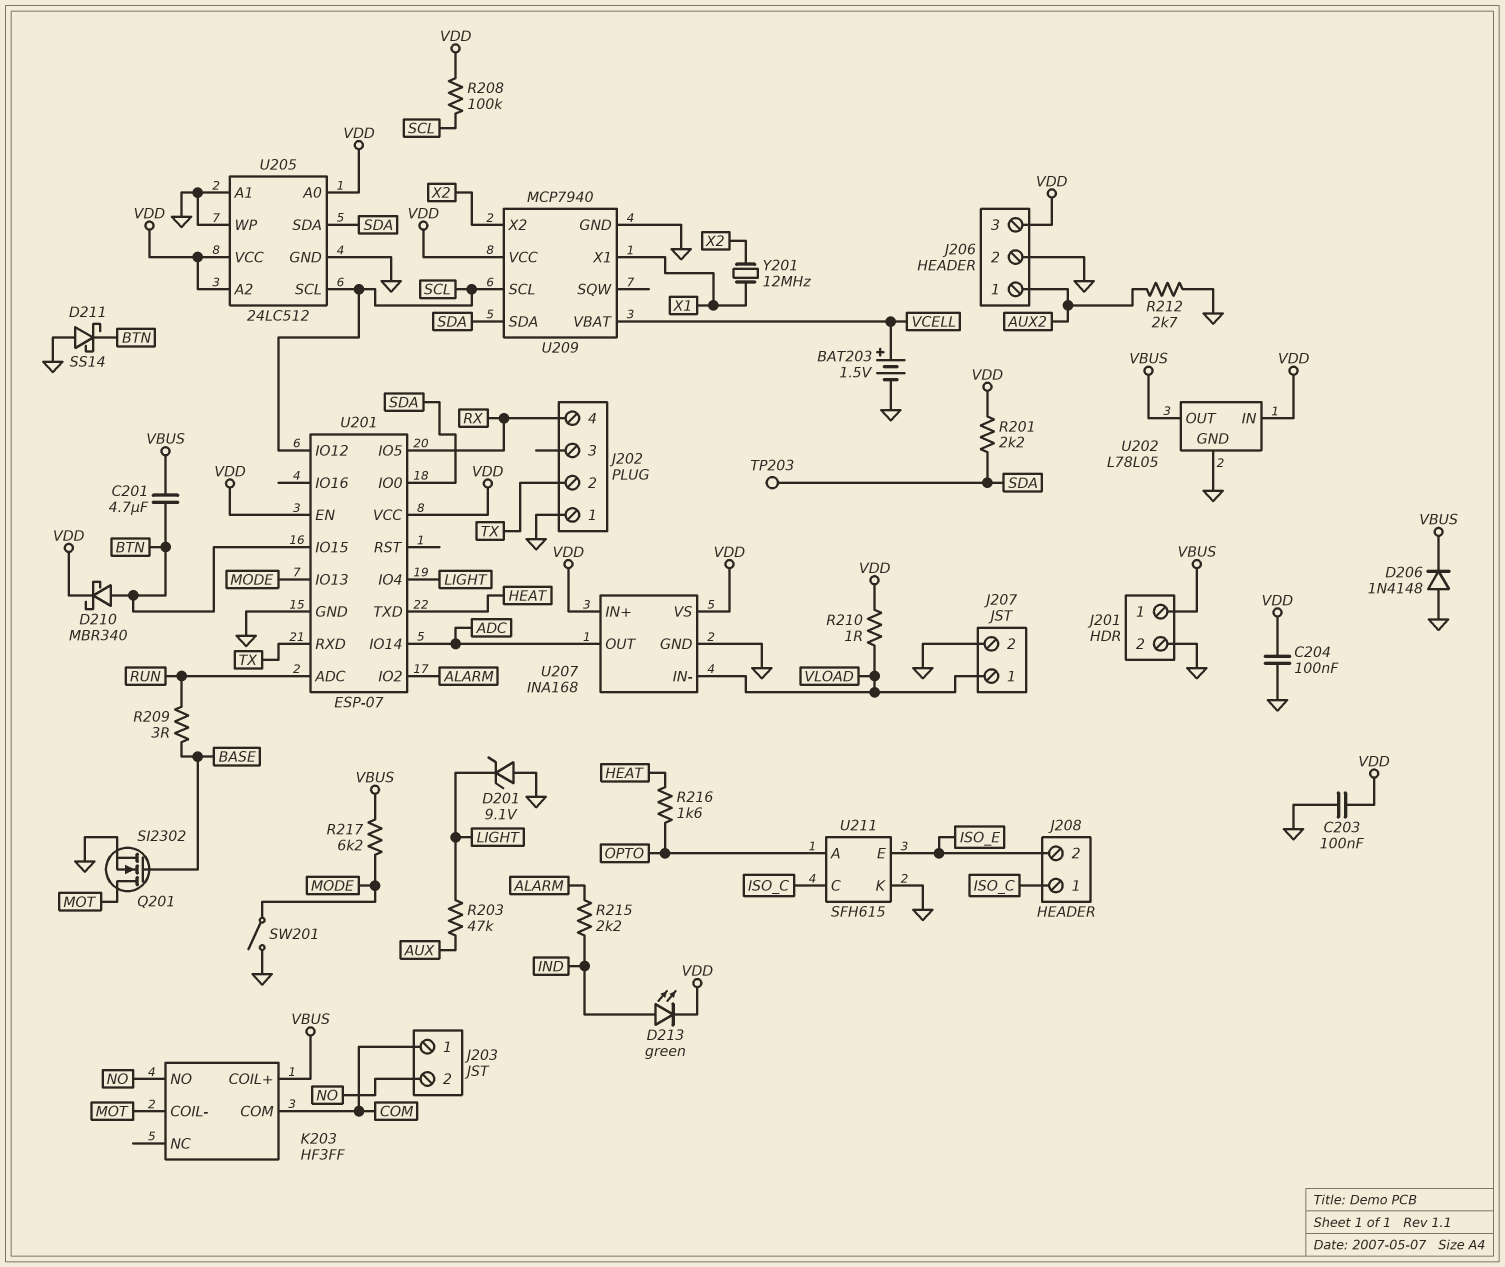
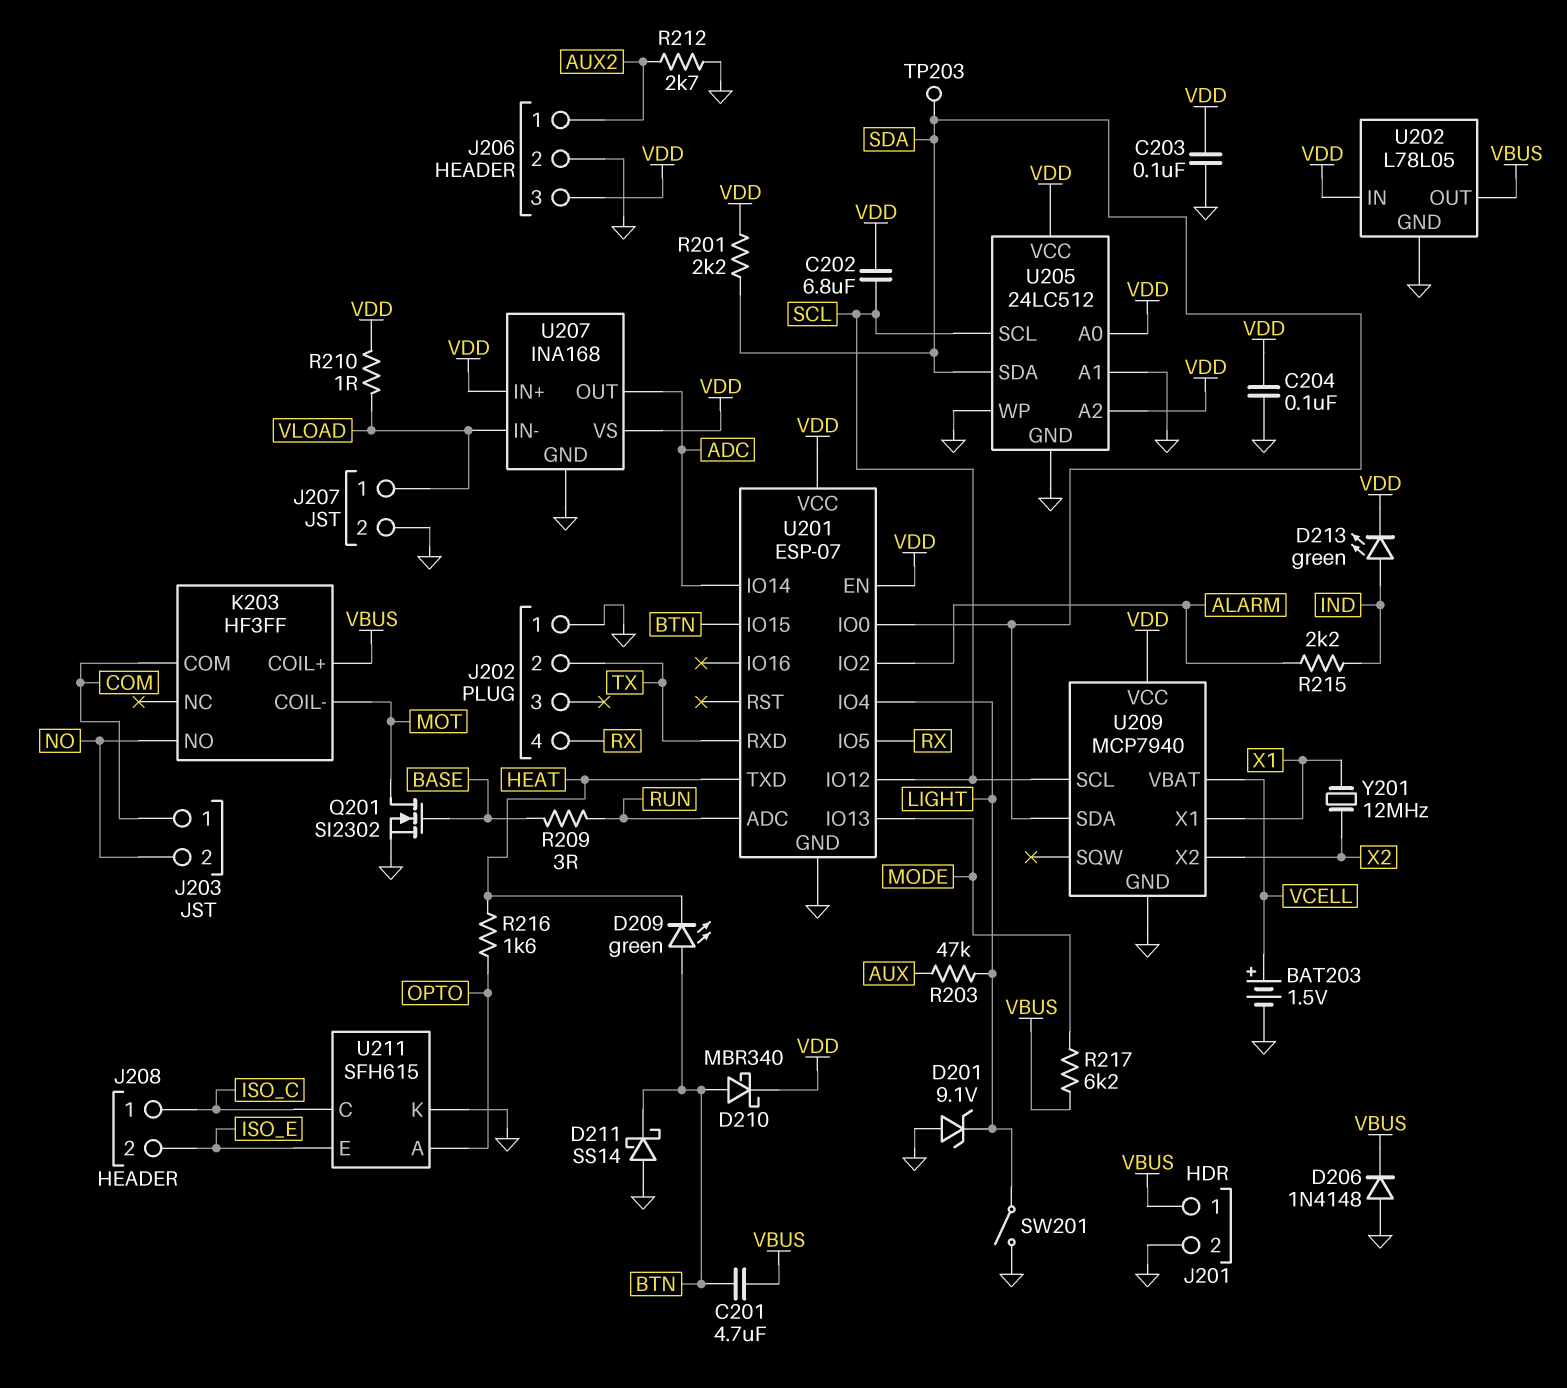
C202: none -> 6.8uF (SCL, VDD)
D209: none -> LED green (A BTN, K HEAT)
R208: 100k (SCL, VDD) -> none
SW201: switch (GND, MODE) -> switch (GND, LIGHT)

